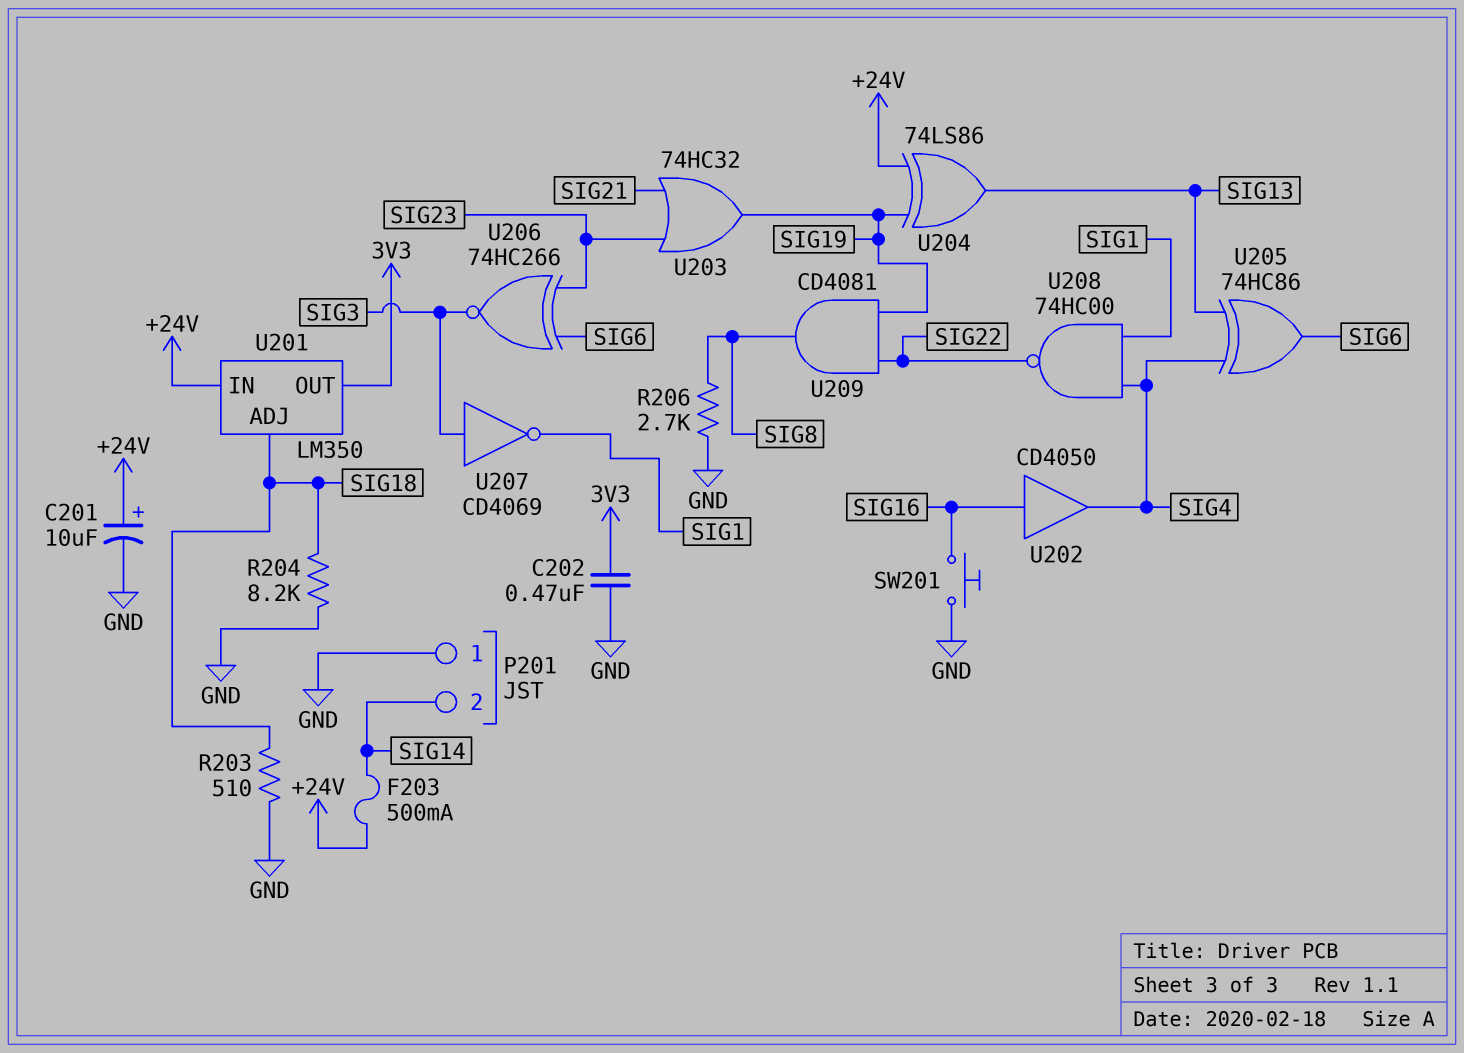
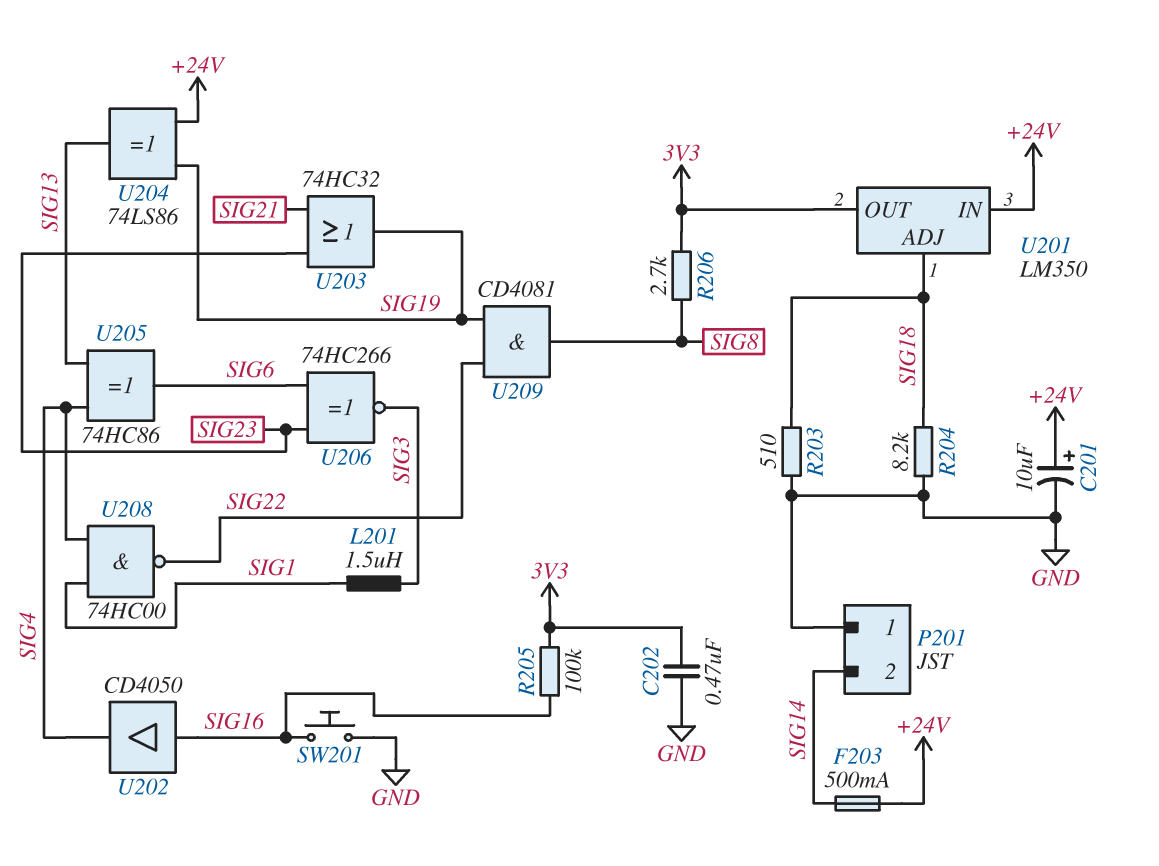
L201: none -> 1.5uH (SIG1, SIG3)
R205: none -> 100k (3V3, SIG16)
R206: 2.7k (GND, SIG8) -> 2.7k (3V3, SIG8)
U207: NOT CD4069 (in SIG3, out SIG1) -> none

